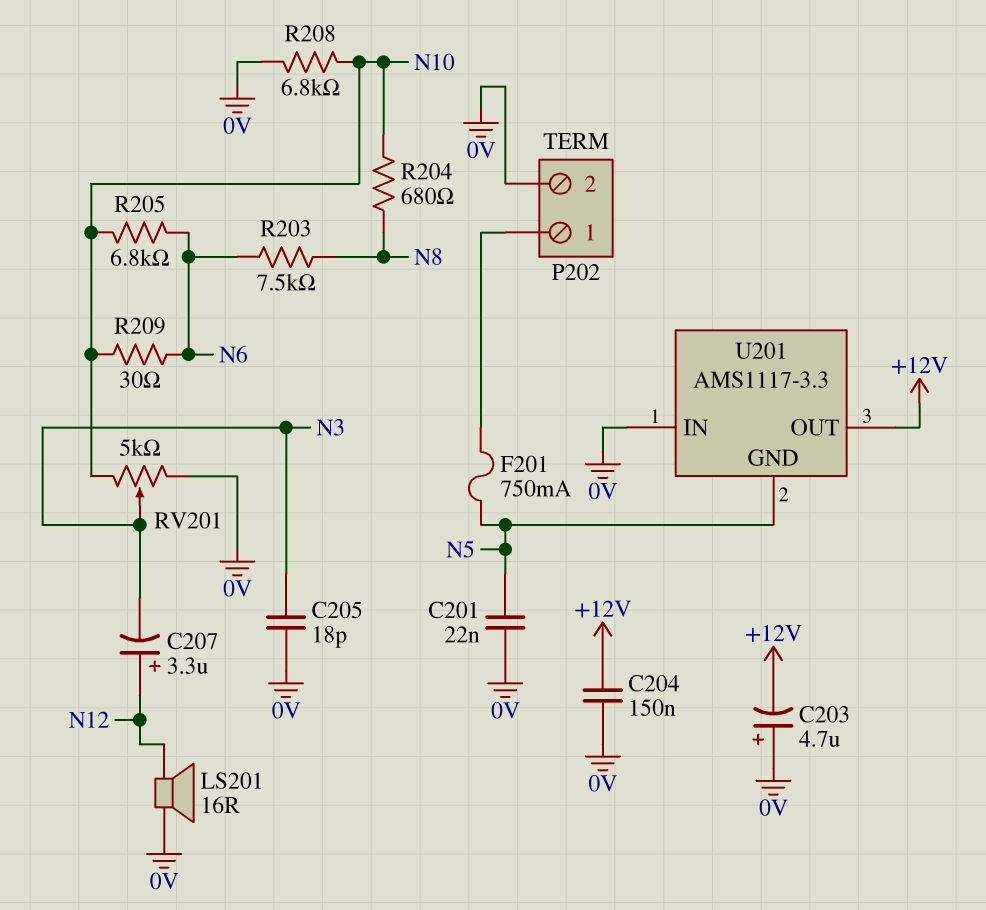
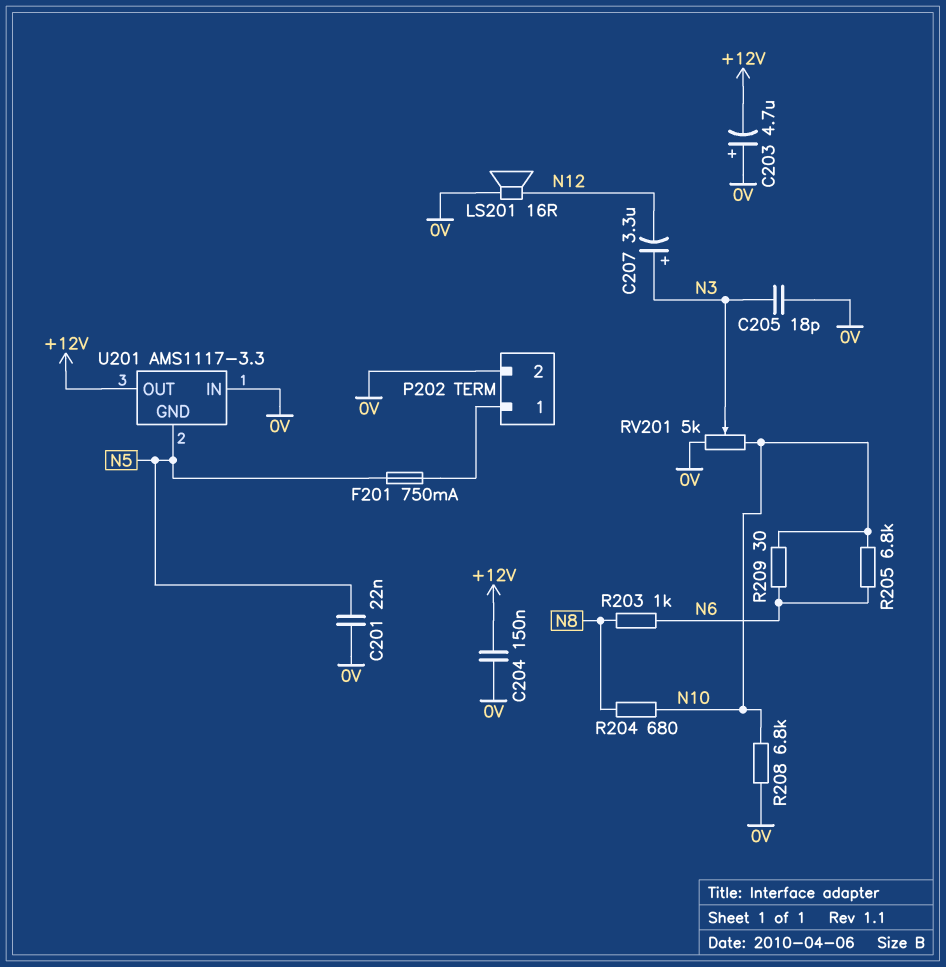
C207: 3.3uF (plus N12, minus N3) -> 3.3uF (plus N3, minus N12)
R203: 7.5k (N6, N8) -> 1k (N6, N8)

